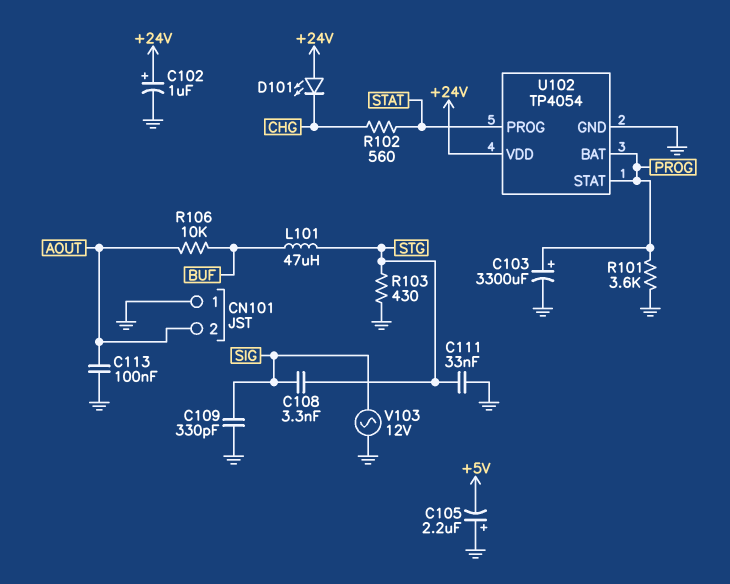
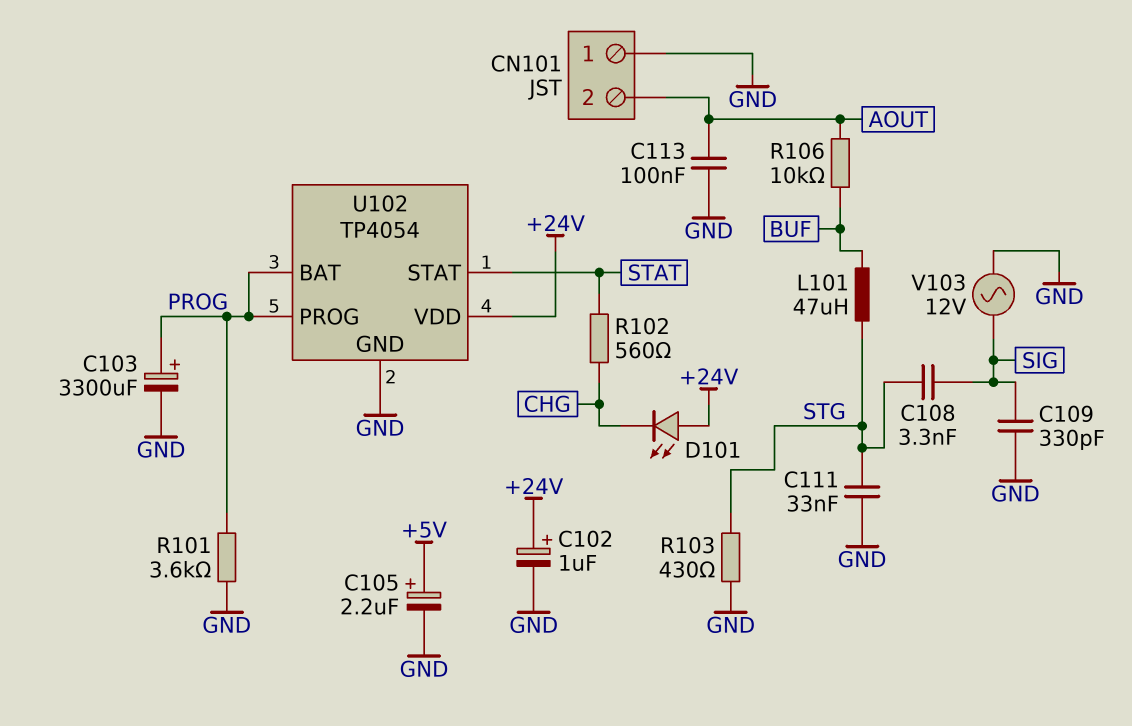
C105: 2.2uF (plus GND, minus +5V) -> 2.2uF (plus +5V, minus GND)
U102 pin PROG: STAT -> PROG
U102 pin STAT: PROG -> STAT

